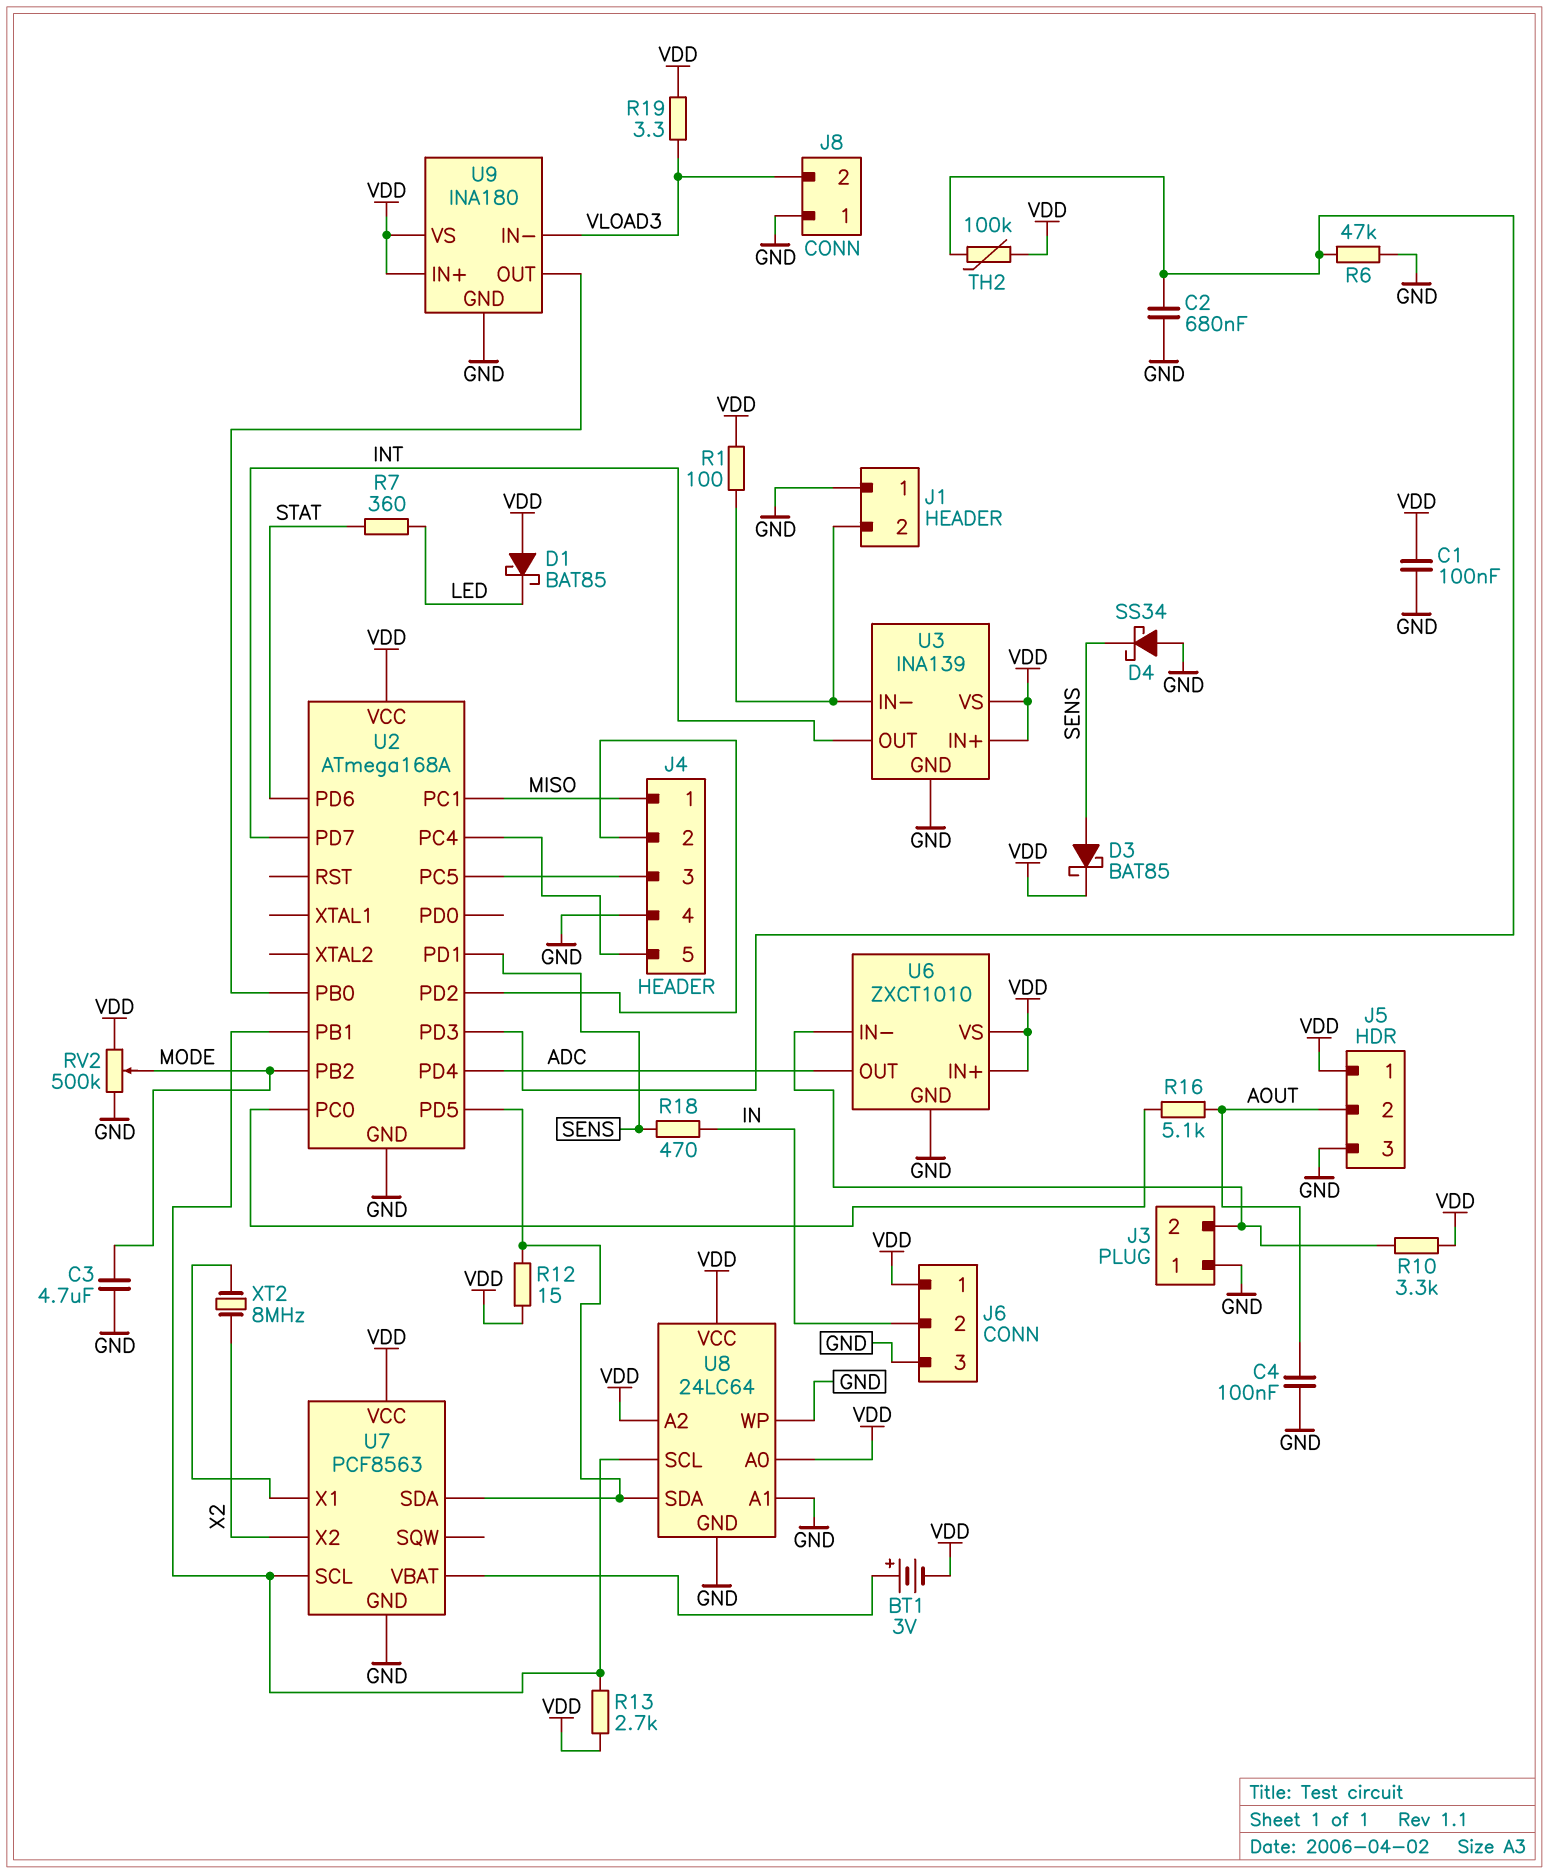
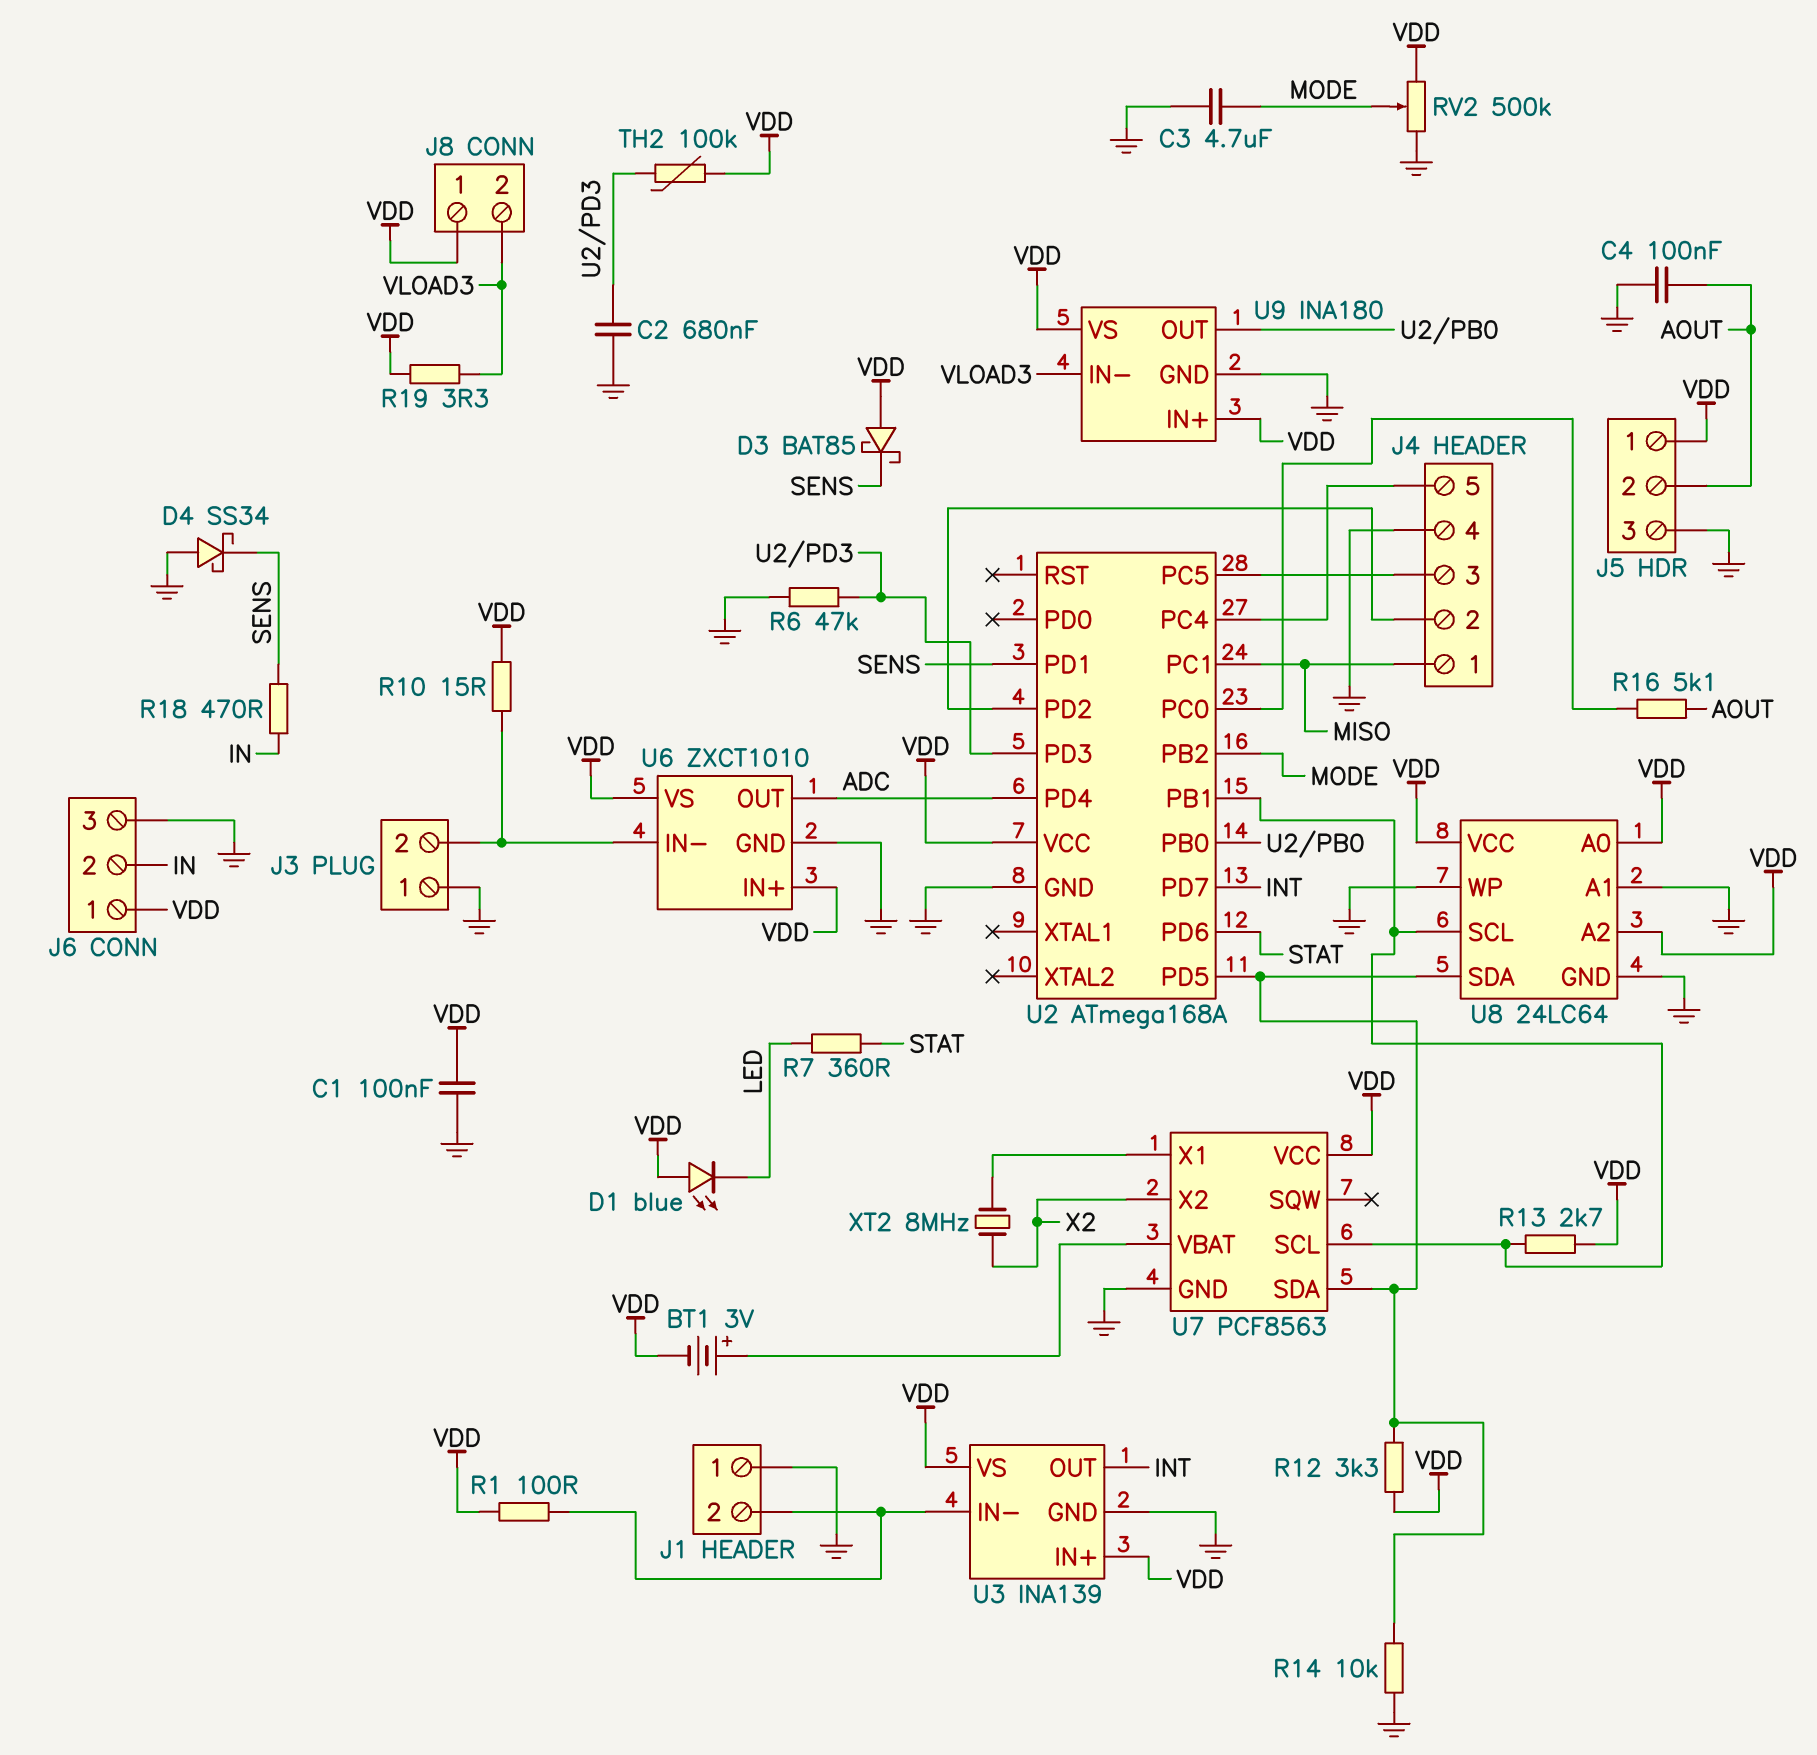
D1: schottky BAT85 (A VDD, K LED) -> LED blue (A VDD, K LED)
D3: schottky BAT85 (A SENS, K VDD) -> schottky BAT85 (A VDD, K SENS)
J8 pin 1: GND -> VDD
R10: 3.3k (J3/2, VDD) -> 15 (J3/2, VDD)
R12: 15 (U2/PD5, VDD) -> 3.3k (U2/PD5, VDD)
R14: none -> 10k (GND, U2/PD5)

